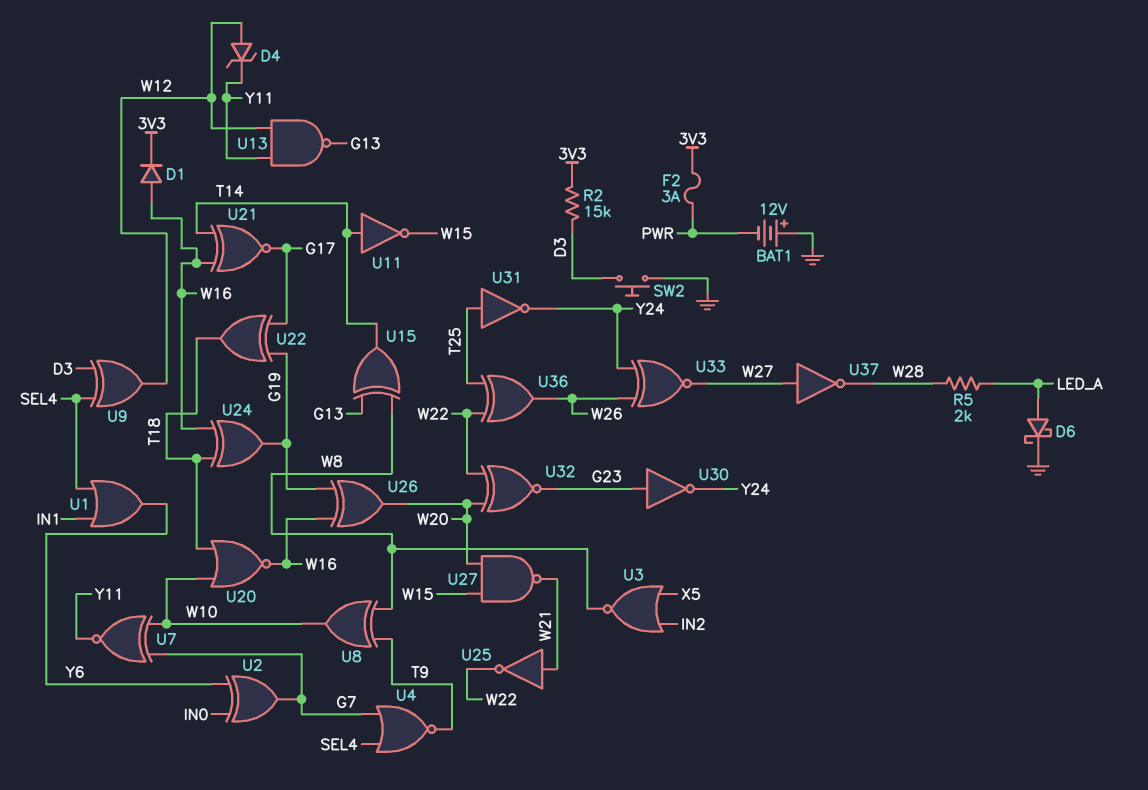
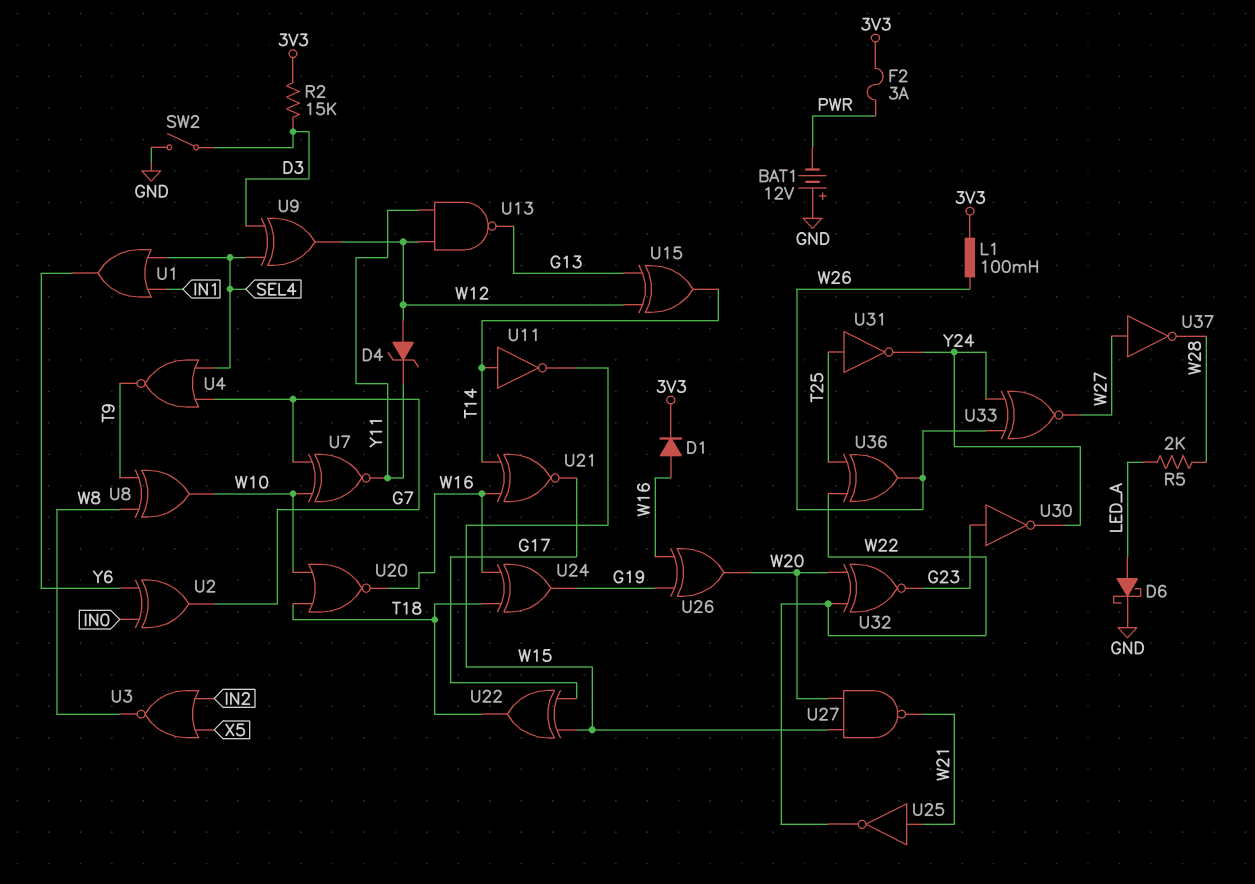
L1: none -> 100mH (3V3, W26)
SW2: button (D3, GND) -> switch (D3, GND)
U15: XOR (in G13, in W8, out T14) -> XOR (in G13, in W12, out T14)
U22: XOR (in G17, in G19, out T18) -> XOR (in G17, in W15, out T18)

